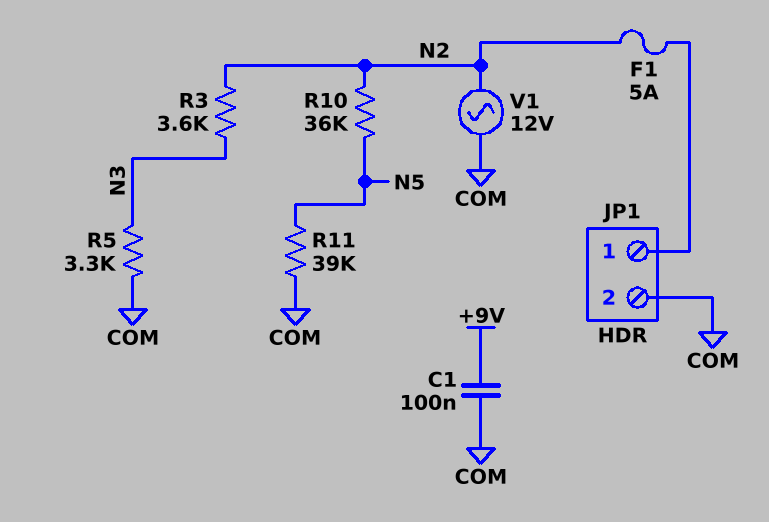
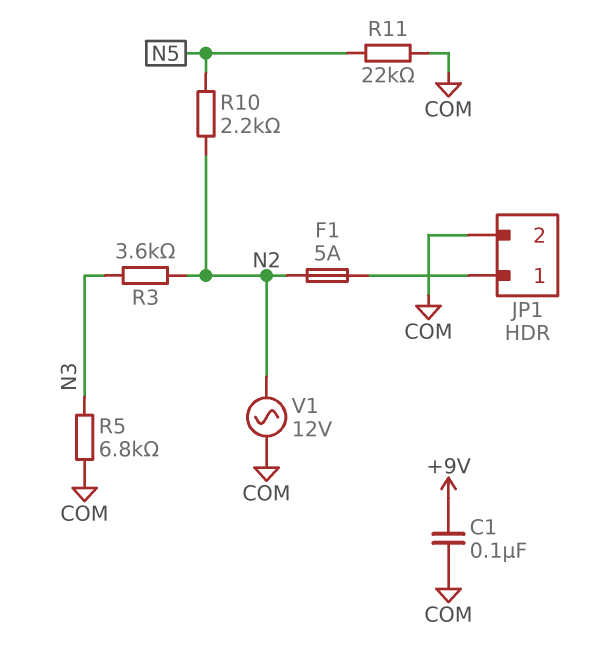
R5: 3.3k (COM, N3) -> 6.8k (COM, N3)
R10: 36k (N2, N5) -> 2.2k (N2, N5)
R11: 39k (COM, N5) -> 22k (COM, N5)

